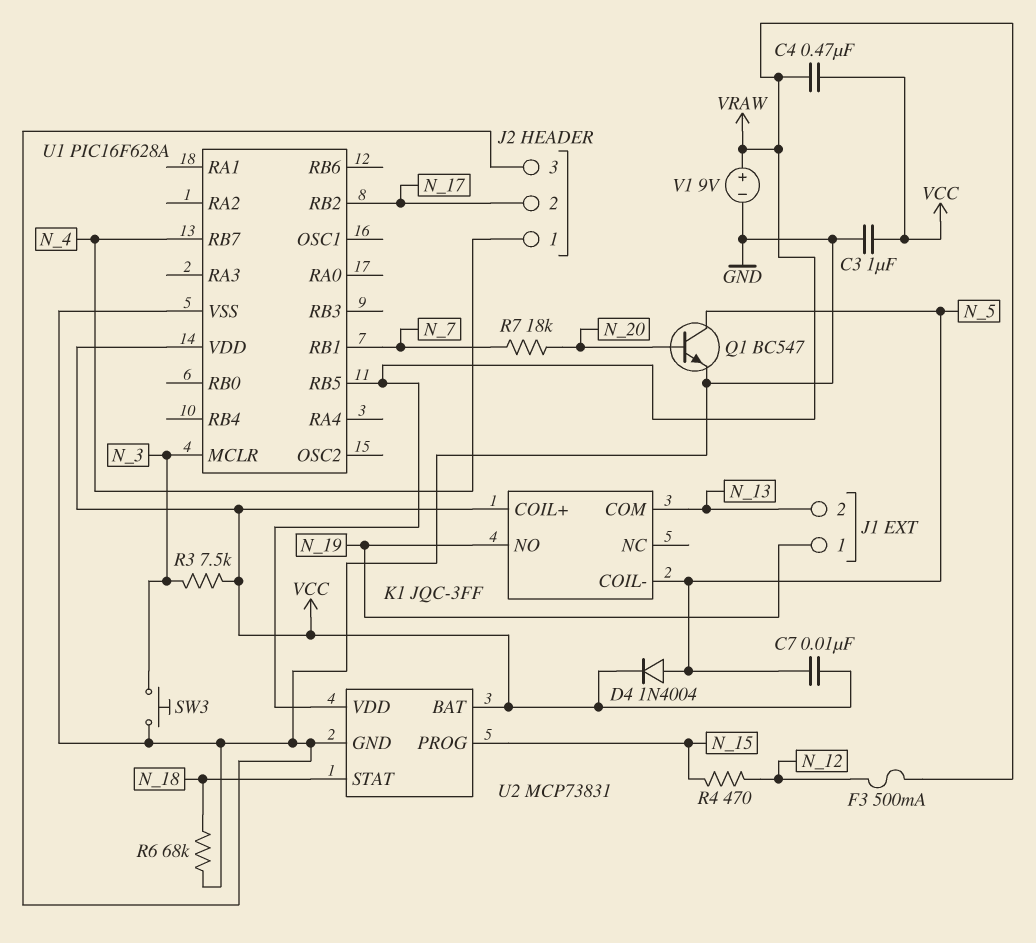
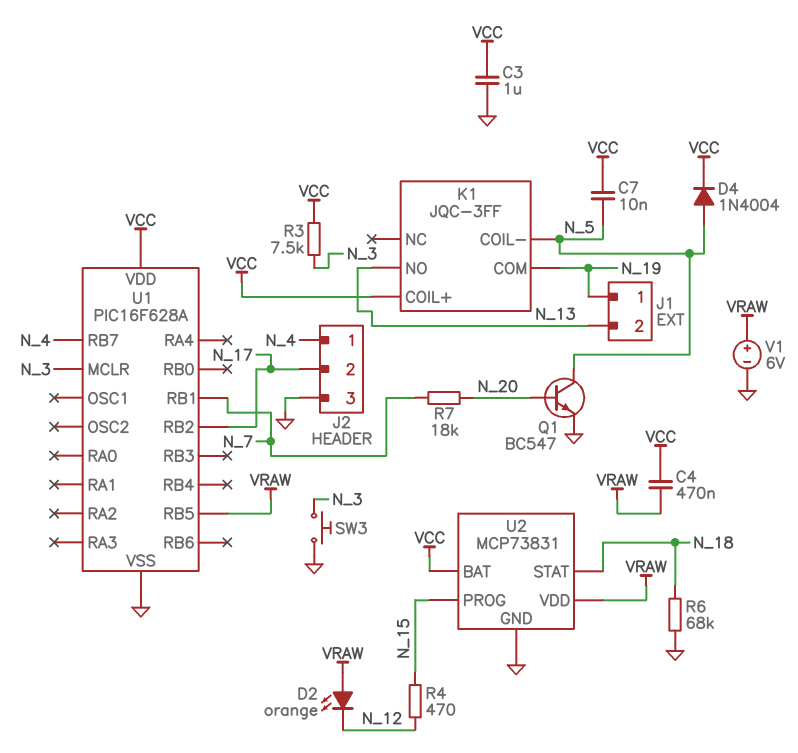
D2: none -> LED orange (A VRAW, K N_12)
F3: 500mA (N_12, VRAW) -> none
K1 pin COM: N_13 -> N_19
K1 pin NO: N_19 -> N_13
V1: 9V (plus VRAW, minus GND) -> 6V (plus VRAW, minus GND)

